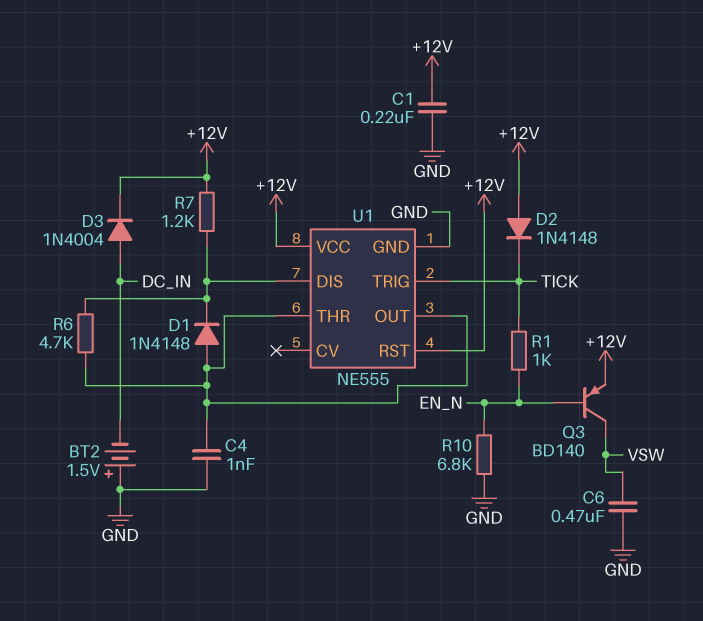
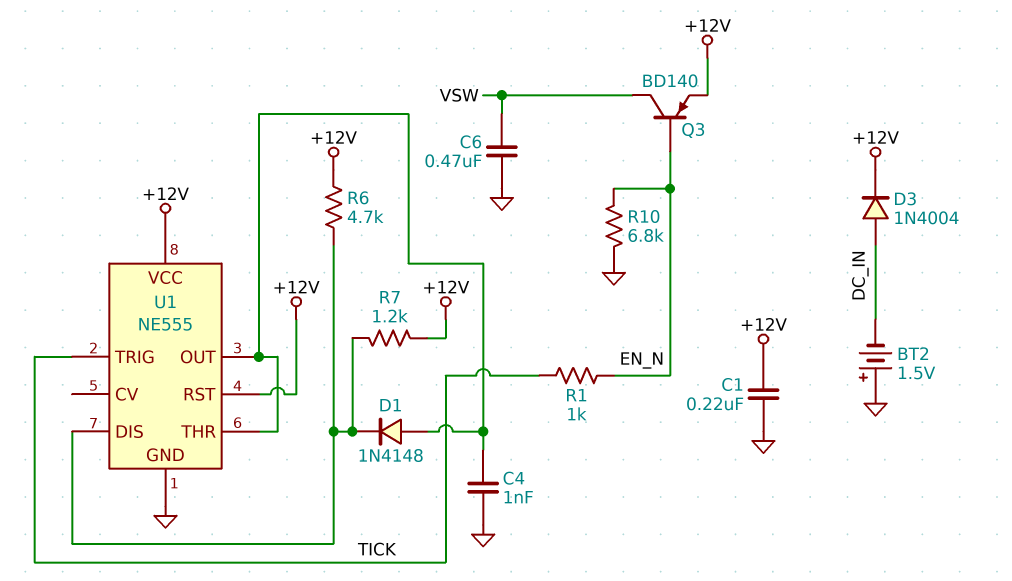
D2: diode 1N4148 (A +12V, K TICK) -> none
R6: 4.7k (U1/DIS, U1/OUT) -> 4.7k (+12V, U1/DIS)

